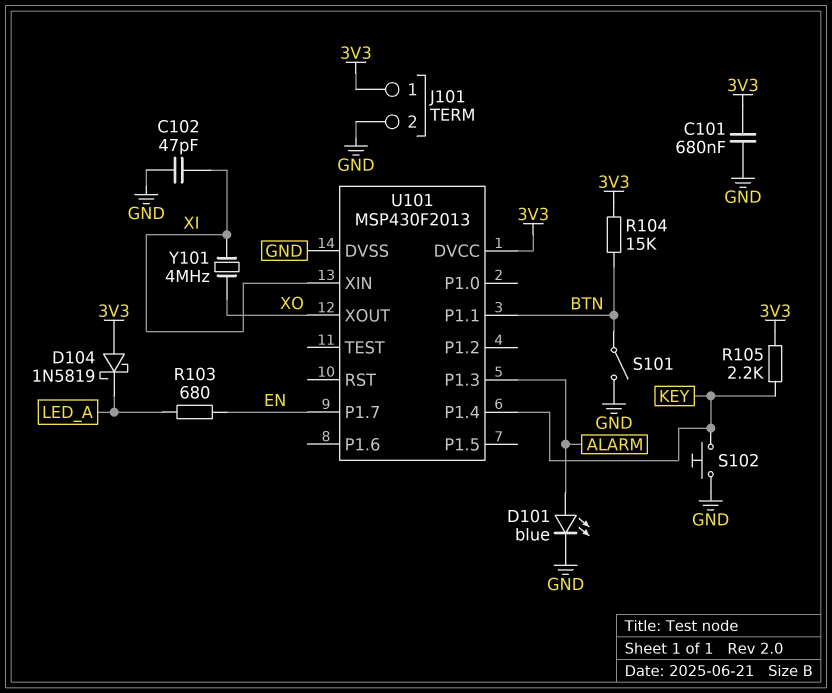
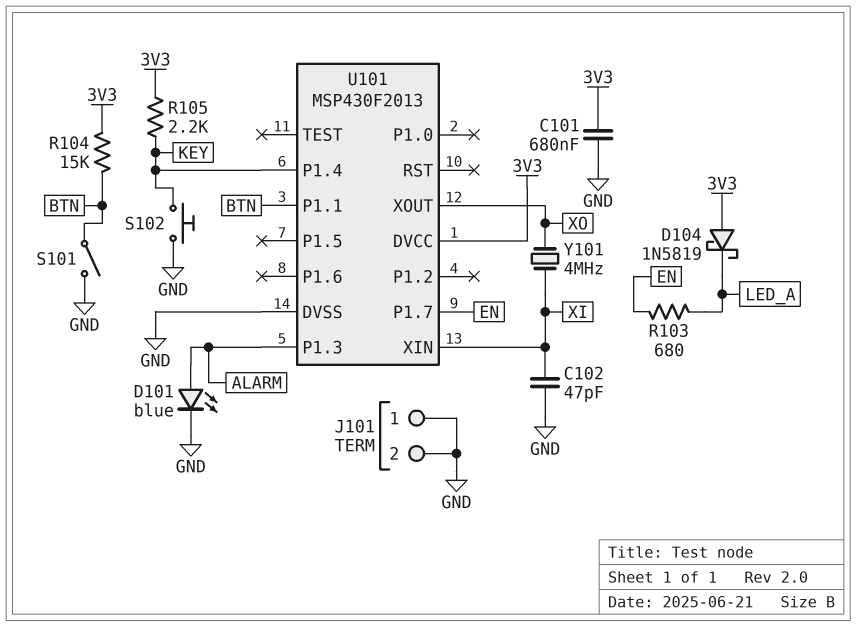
J101 pin 1: 3V3 -> GND

